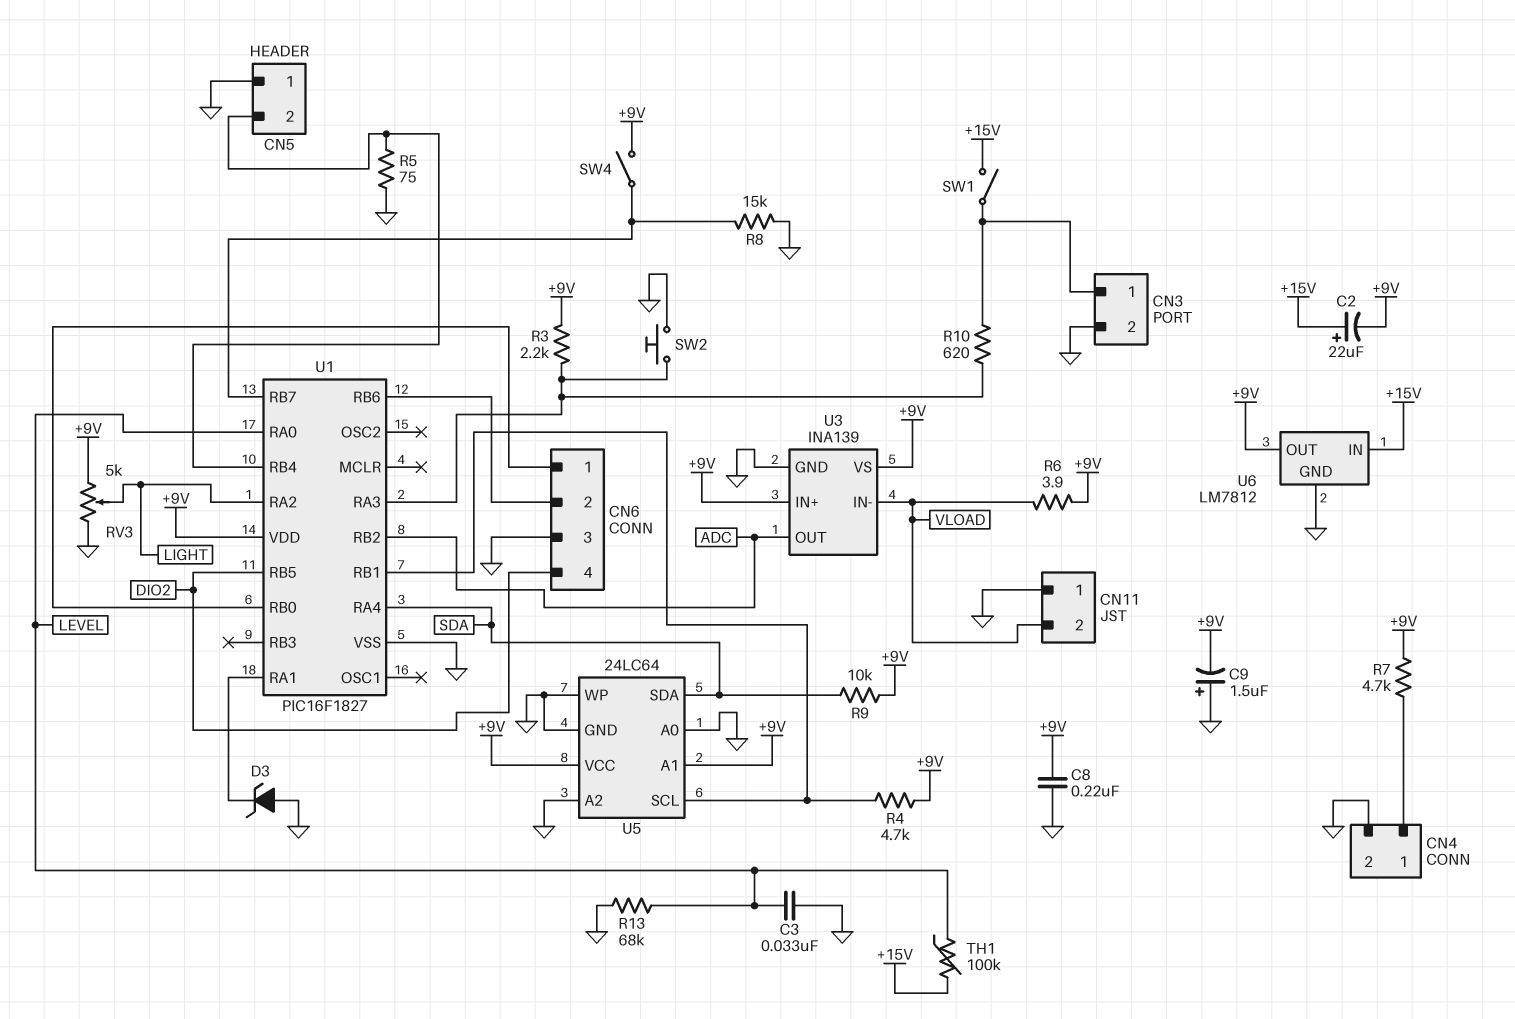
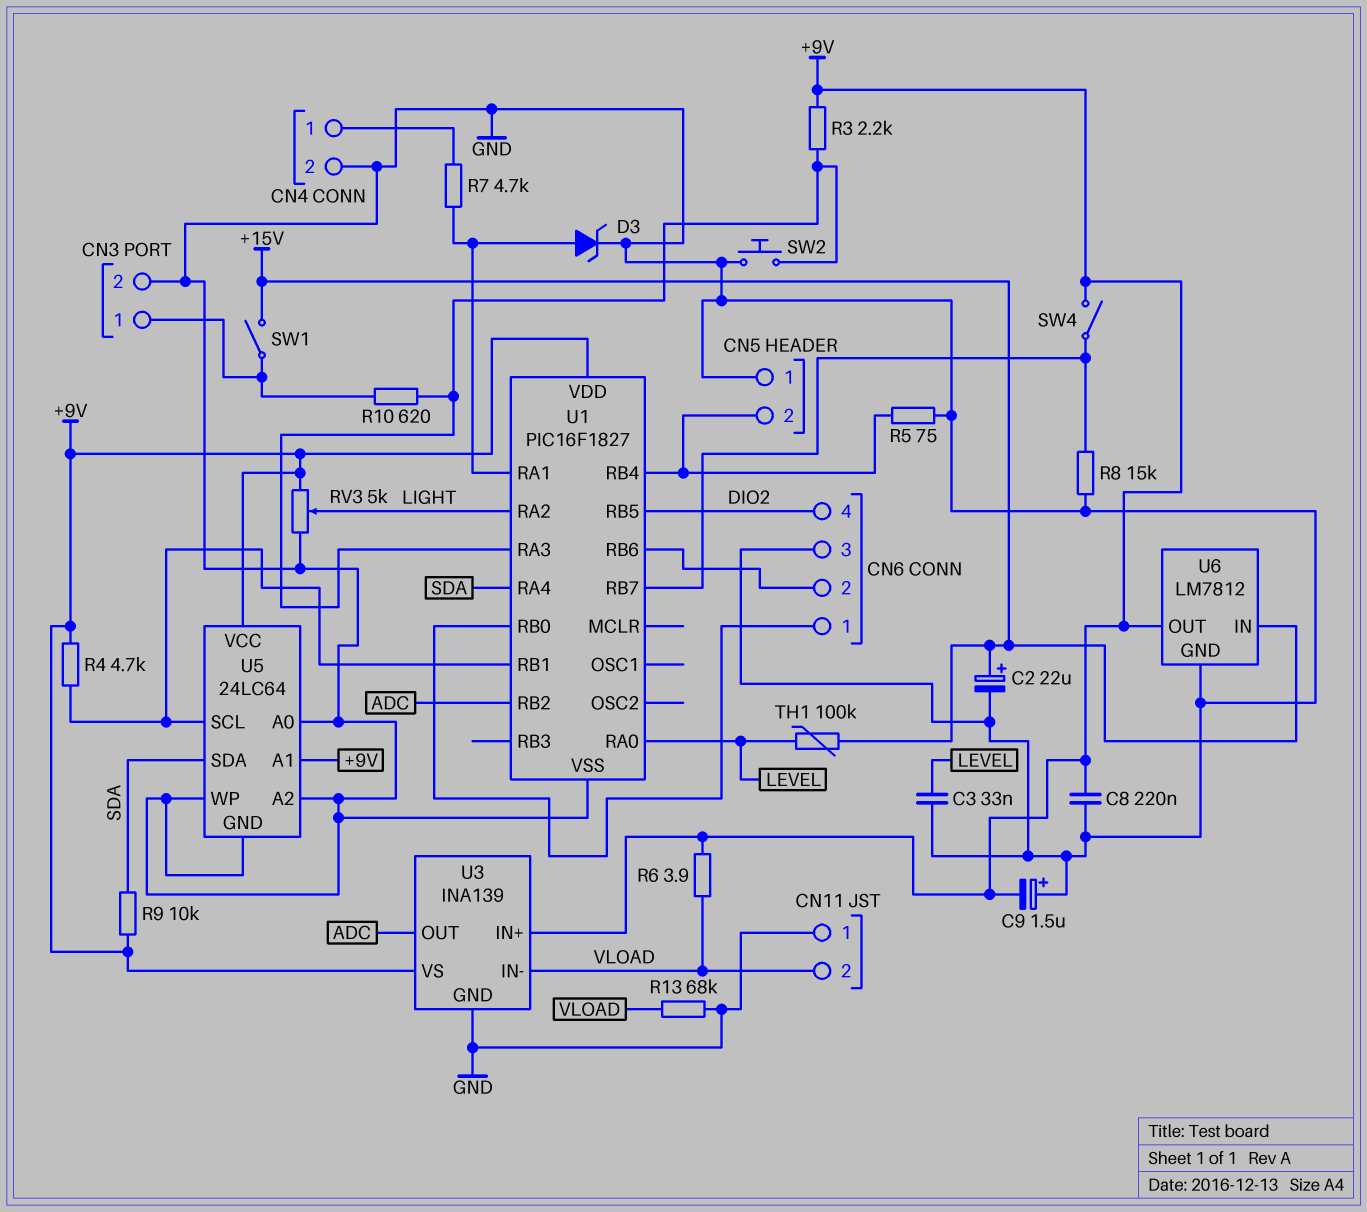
C2: 22uF (plus +15V, minus +9V) -> 22uF (plus +15V, minus GND)
D3: zener (A GND, K U1/RA1) -> zener (A U1/RA1, K GND)
R7: 4.7k (+9V, CN4/1) -> 4.7k (CN4/1, U1/RA1)
R13: 68k (GND, LEVEL) -> 68k (GND, VLOAD)

